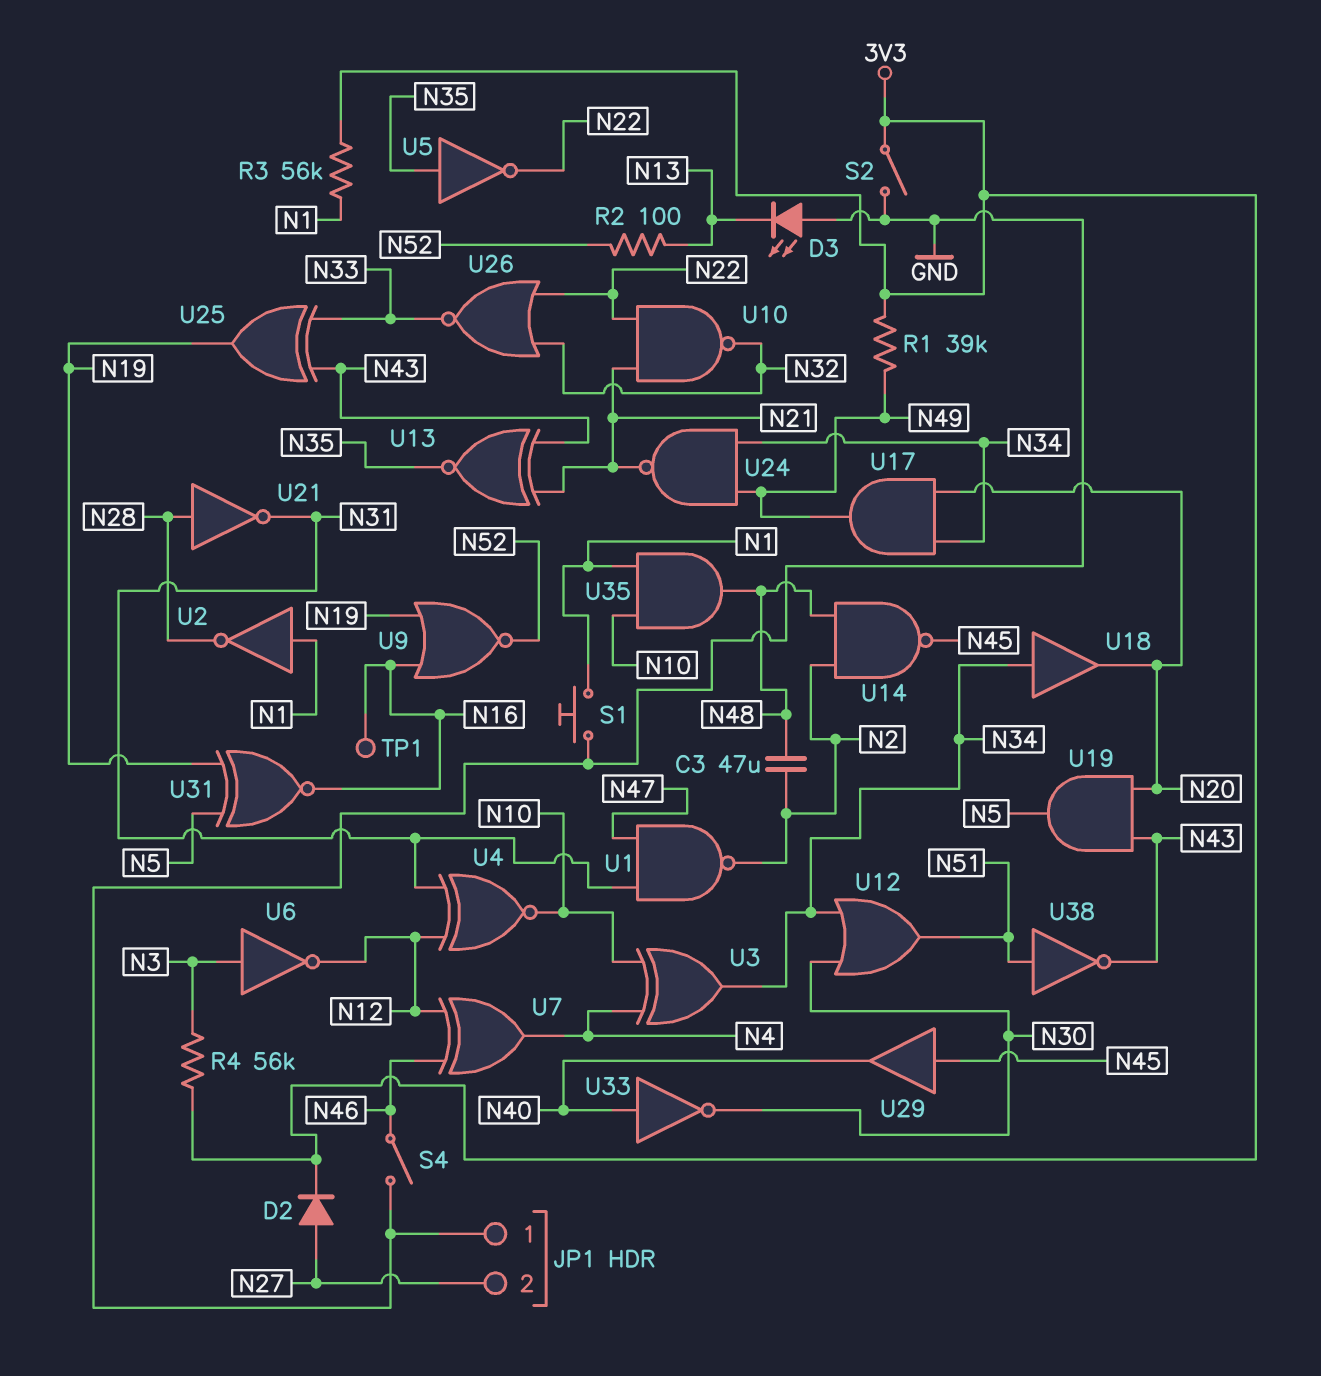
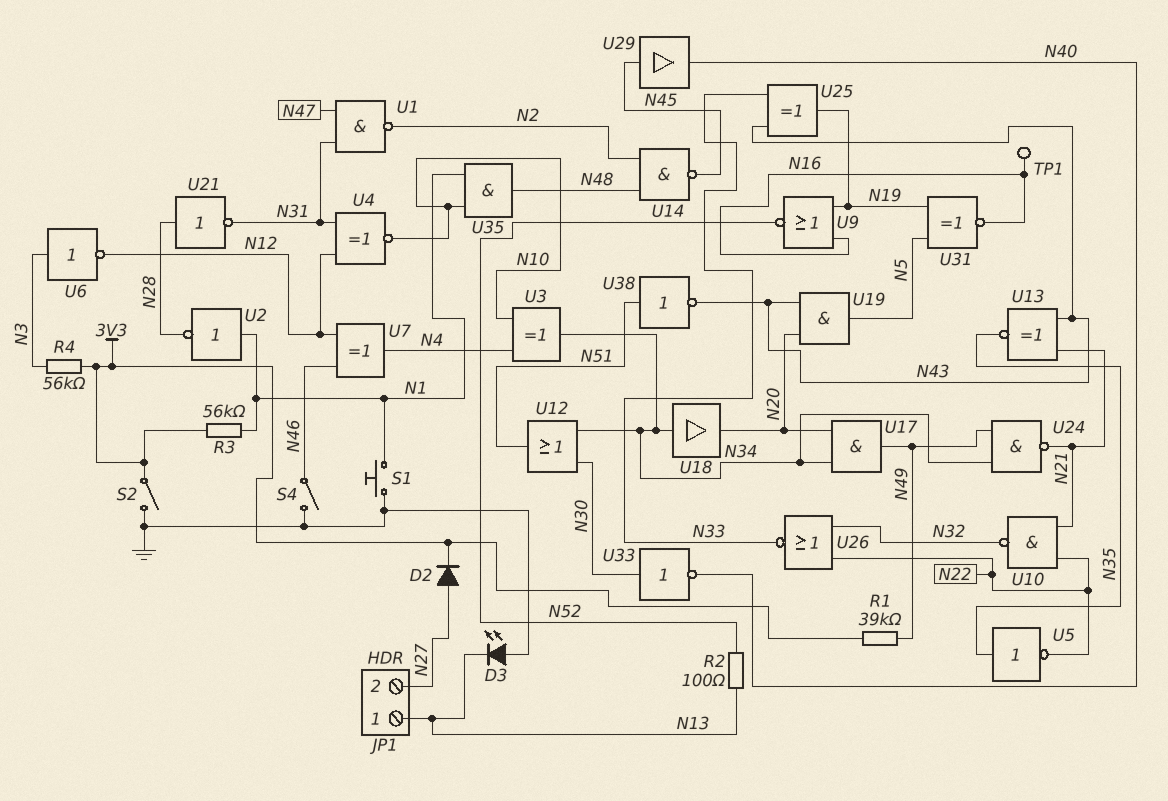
C3: 47uF (N2, N48) -> none
JP1 pin 1: GND -> N13
U33: NOT (in N40, out N30) -> NOT (in N30, out N40)

